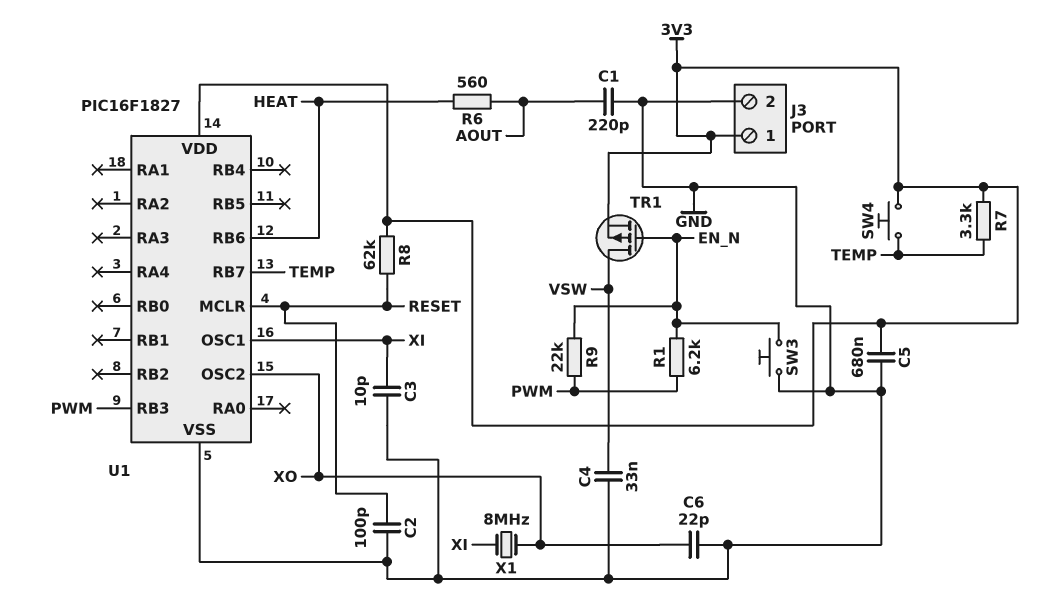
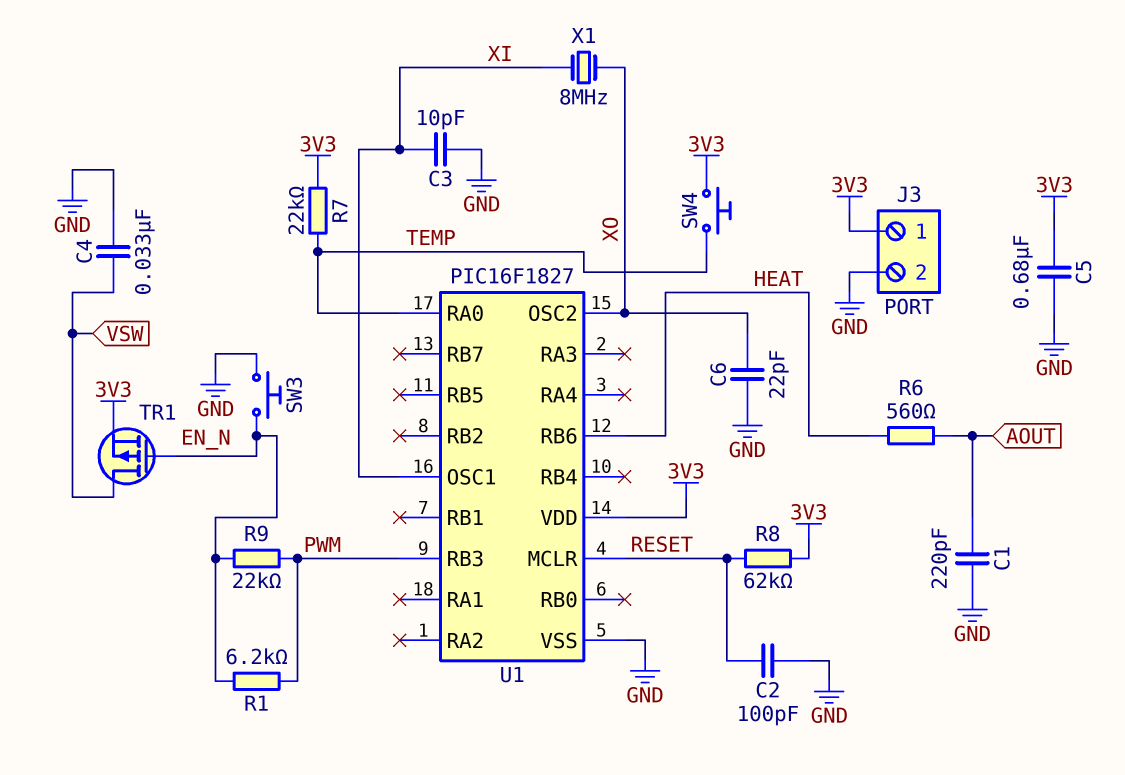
R7: 3.3k (3V3, TEMP) -> 22k (3V3, TEMP)
U1 pin RA0: none -> TEMP
U1 pin RB7: TEMP -> none

